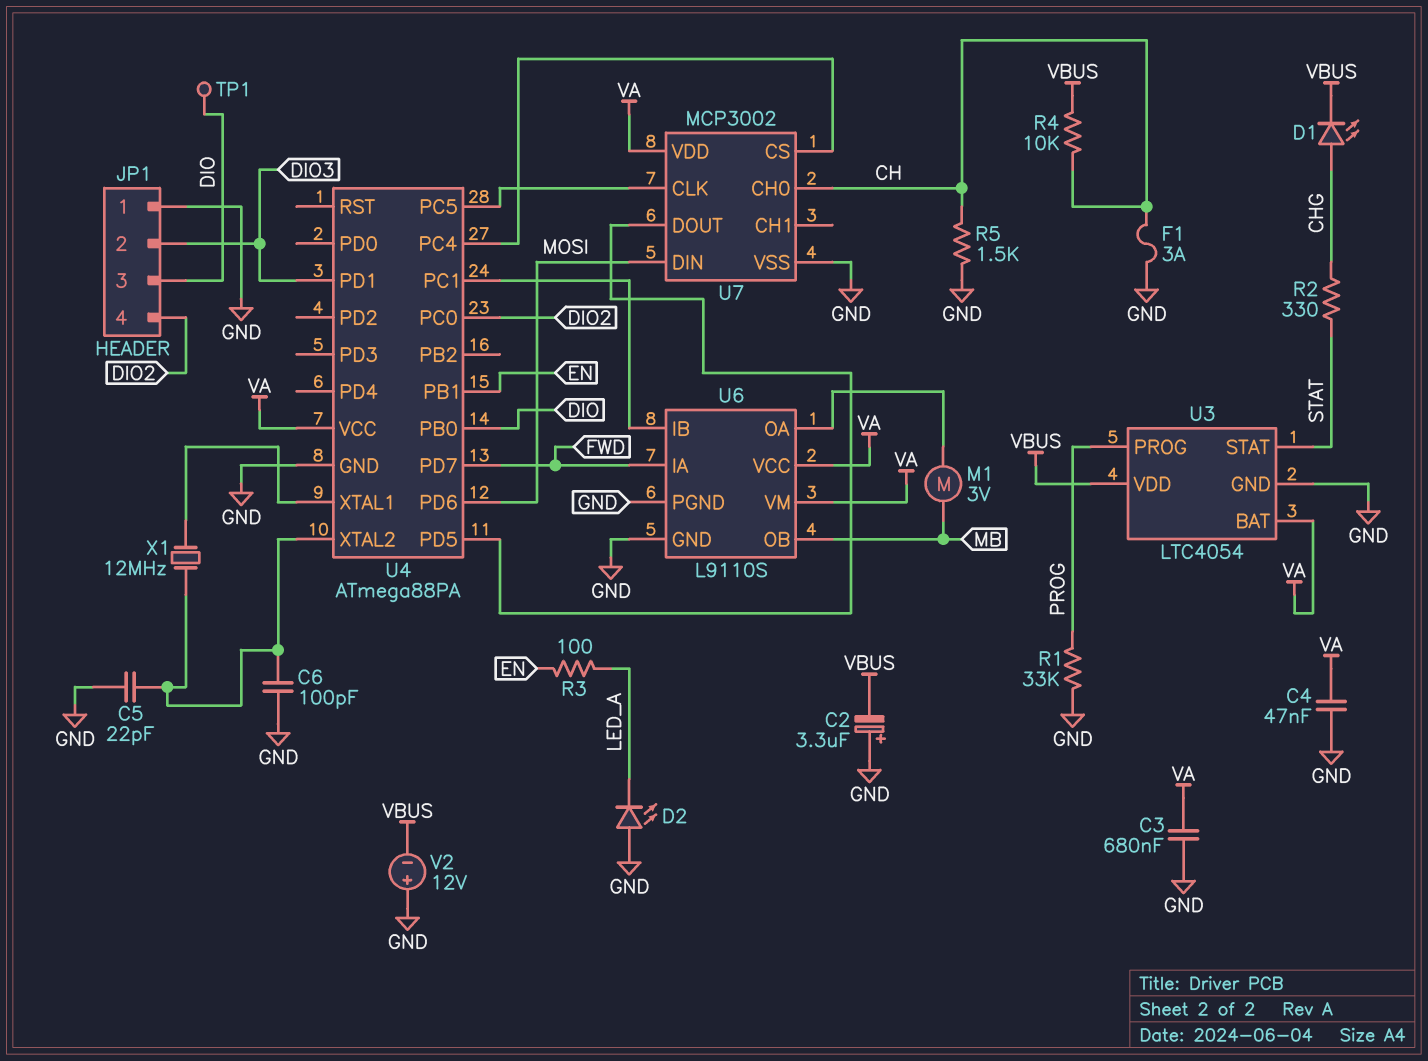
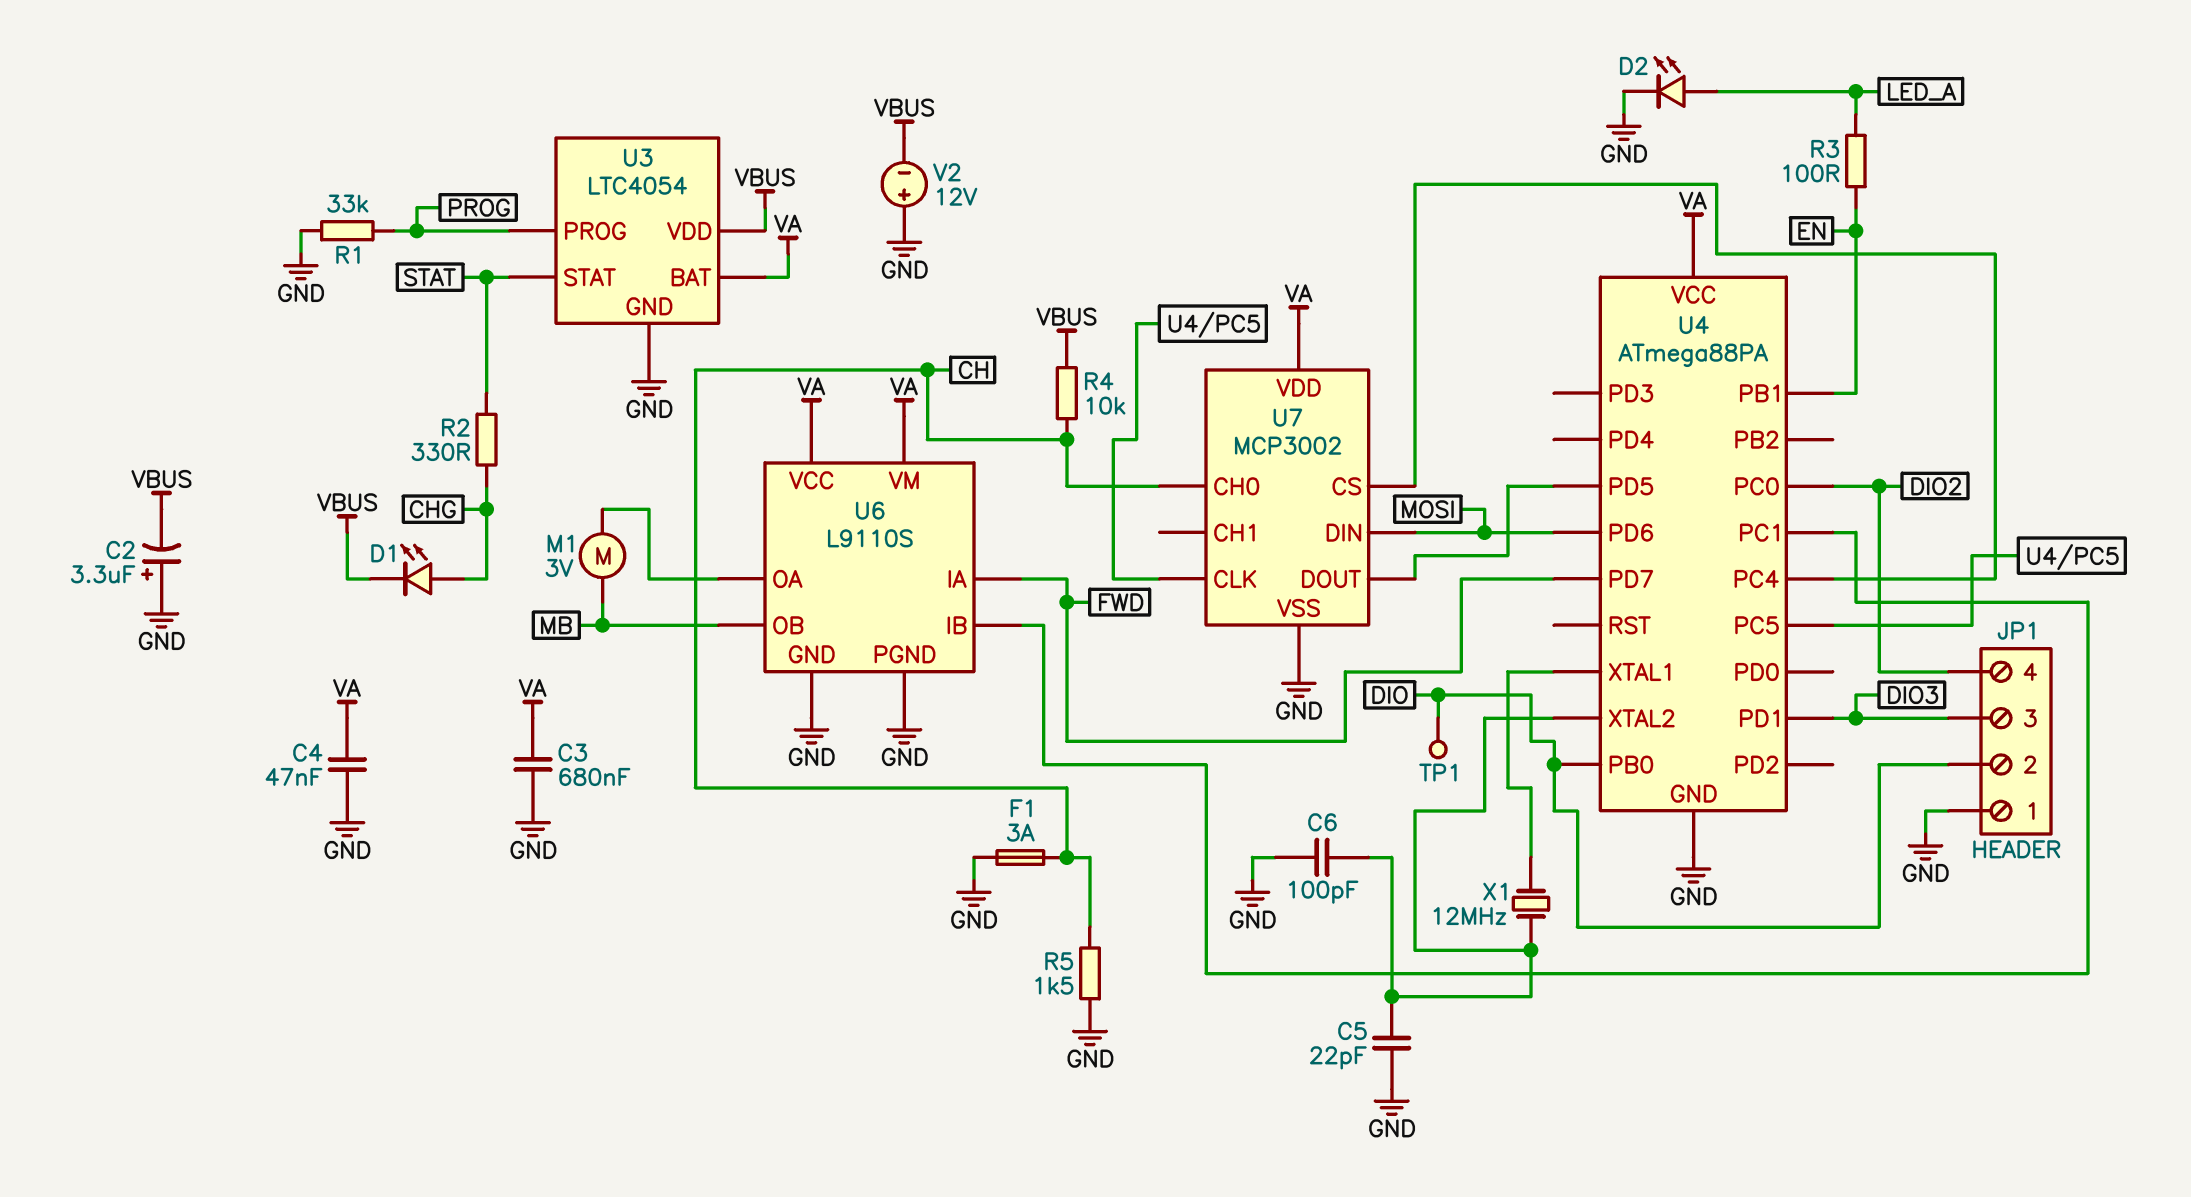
D2: LED (A GND, K LED_A) -> LED (A LED_A, K GND)
JP1 pin 2: DIO3 -> DIO
JP1 pin 3: DIO -> DIO3

